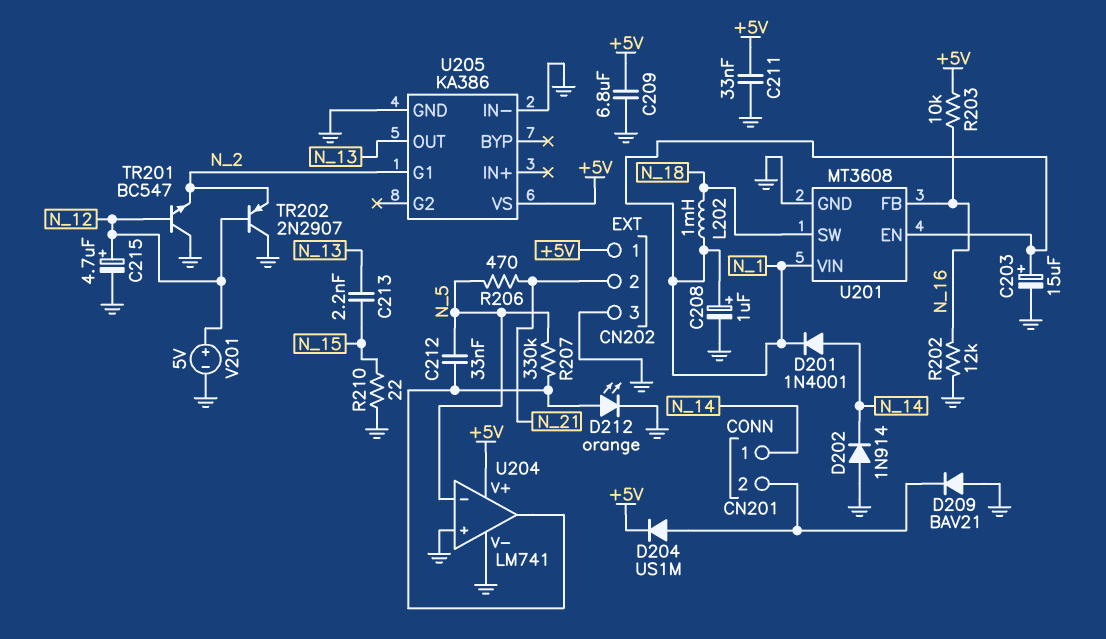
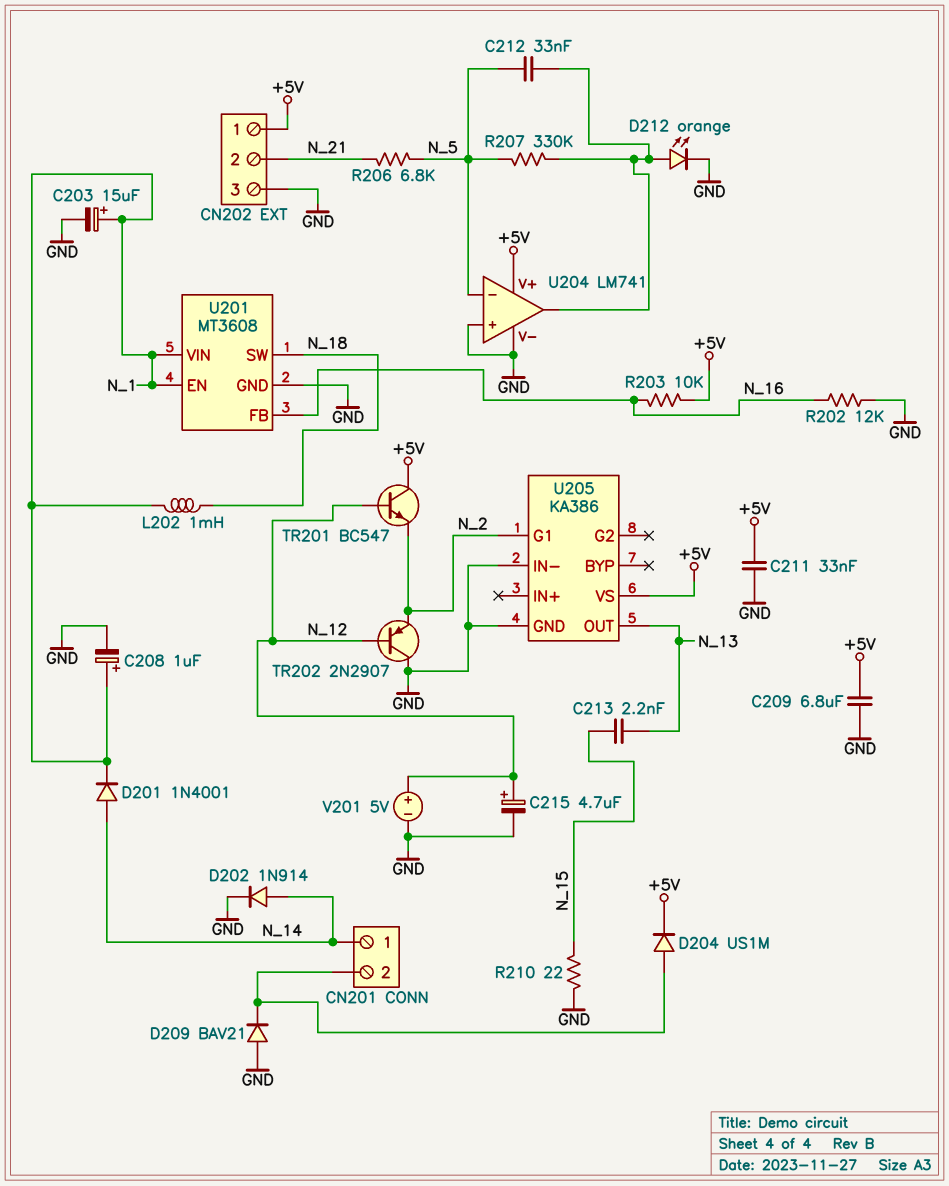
D202: diode 1N914 (A GND, K N_14) -> diode 1N914 (A N_14, K GND)
R206: 470 (N_5, N_21) -> 6.8k (N_5, N_21)
TR201: NPN BC547 (B N_12, C GND, E N_2) -> NPN BC547 (B N_12, C +5V, E N_2)

